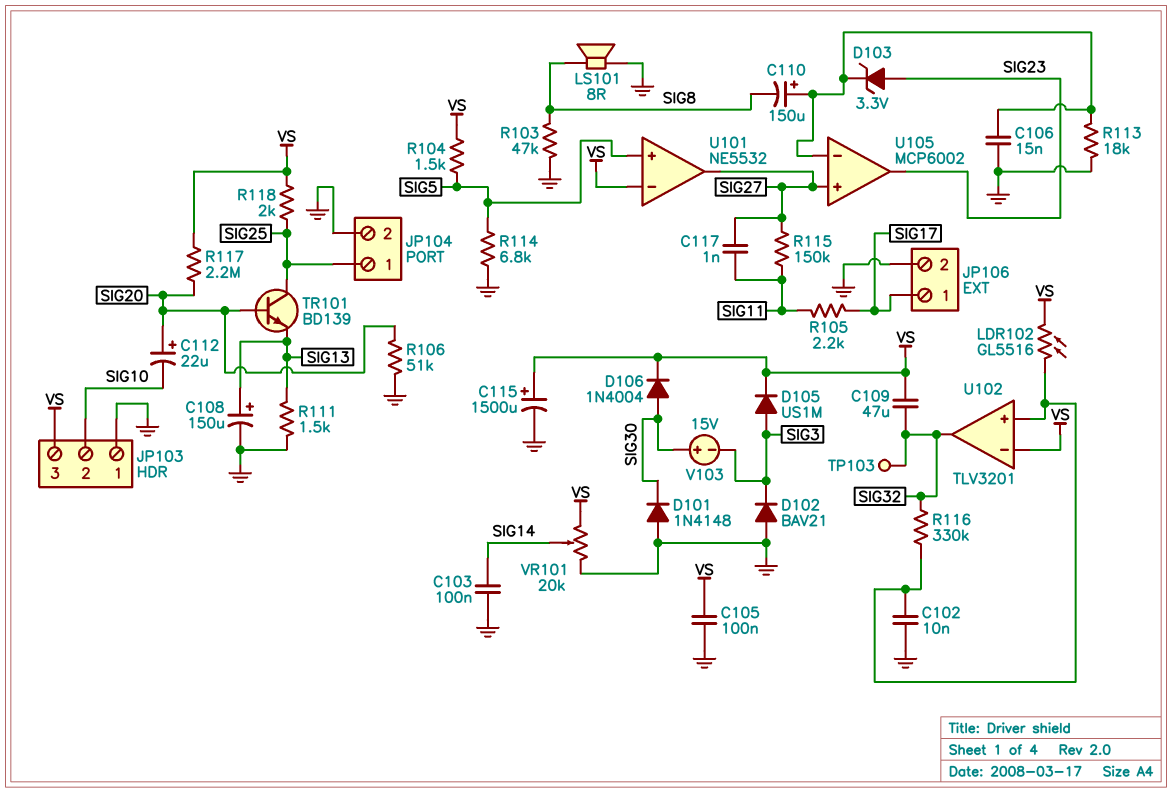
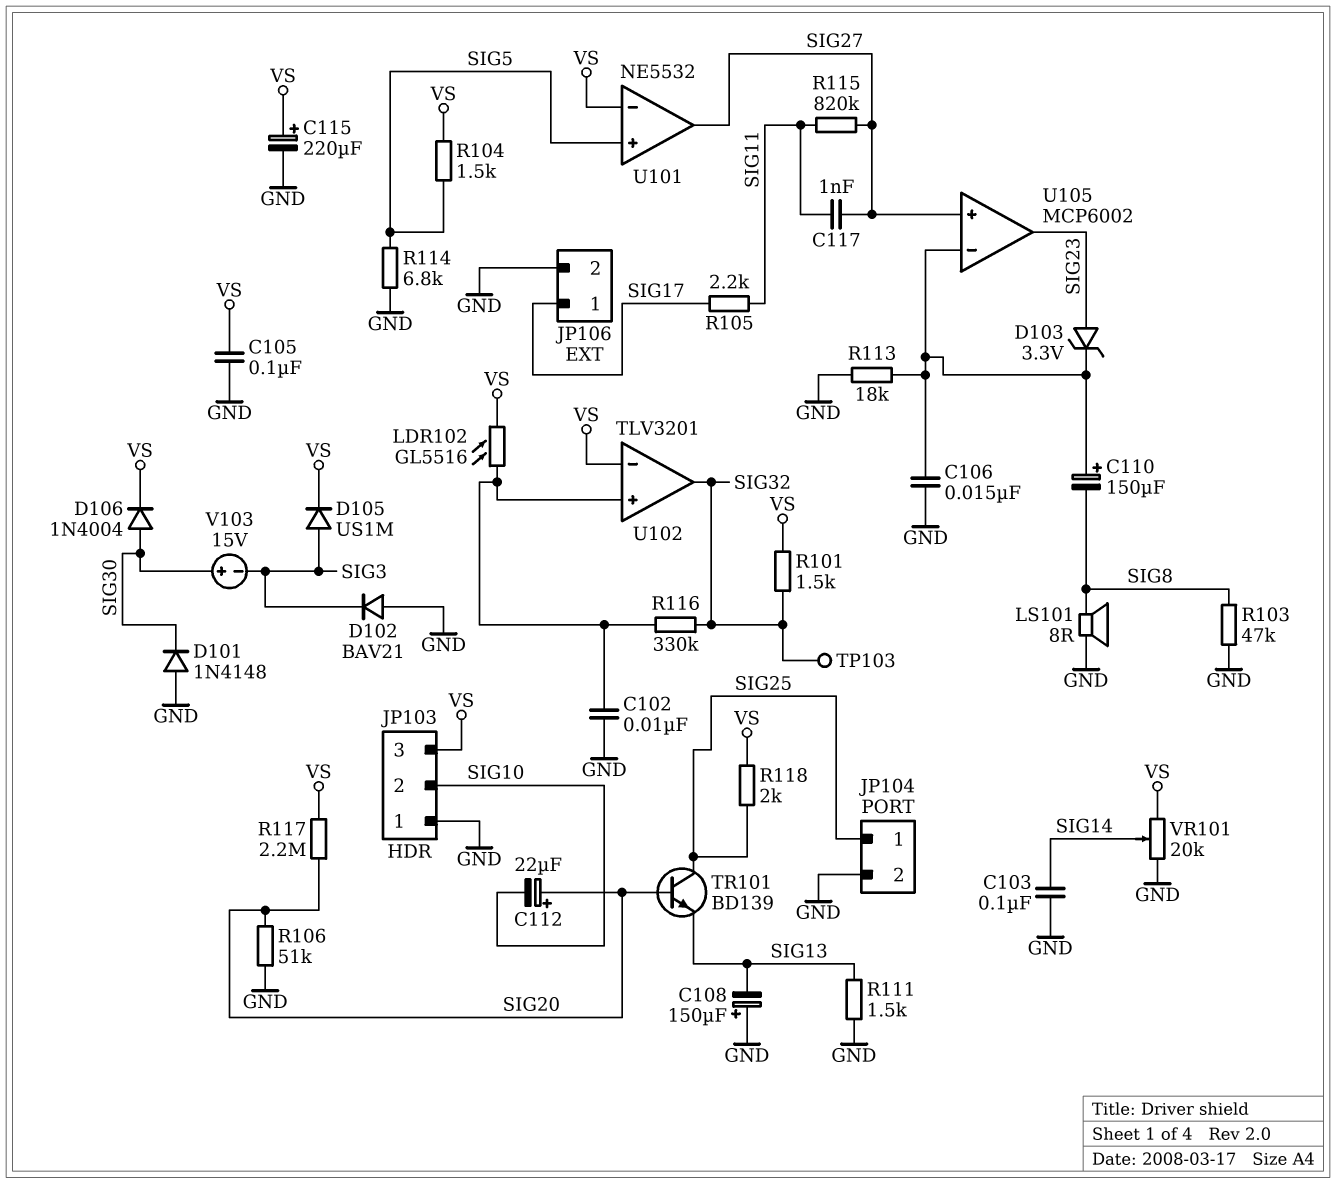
C108: 150uF (plus SIG13, minus GND) -> 150uF (plus GND, minus SIG13)
C109: 47uF (SIG32, VS) -> none
C115: 1500uF (plus VS, minus GND) -> 220uF (plus VS, minus GND)
R101: none -> 1.5k (SIG32, VS)
R115: 150k (SIG11, SIG27) -> 820k (SIG11, SIG27)

